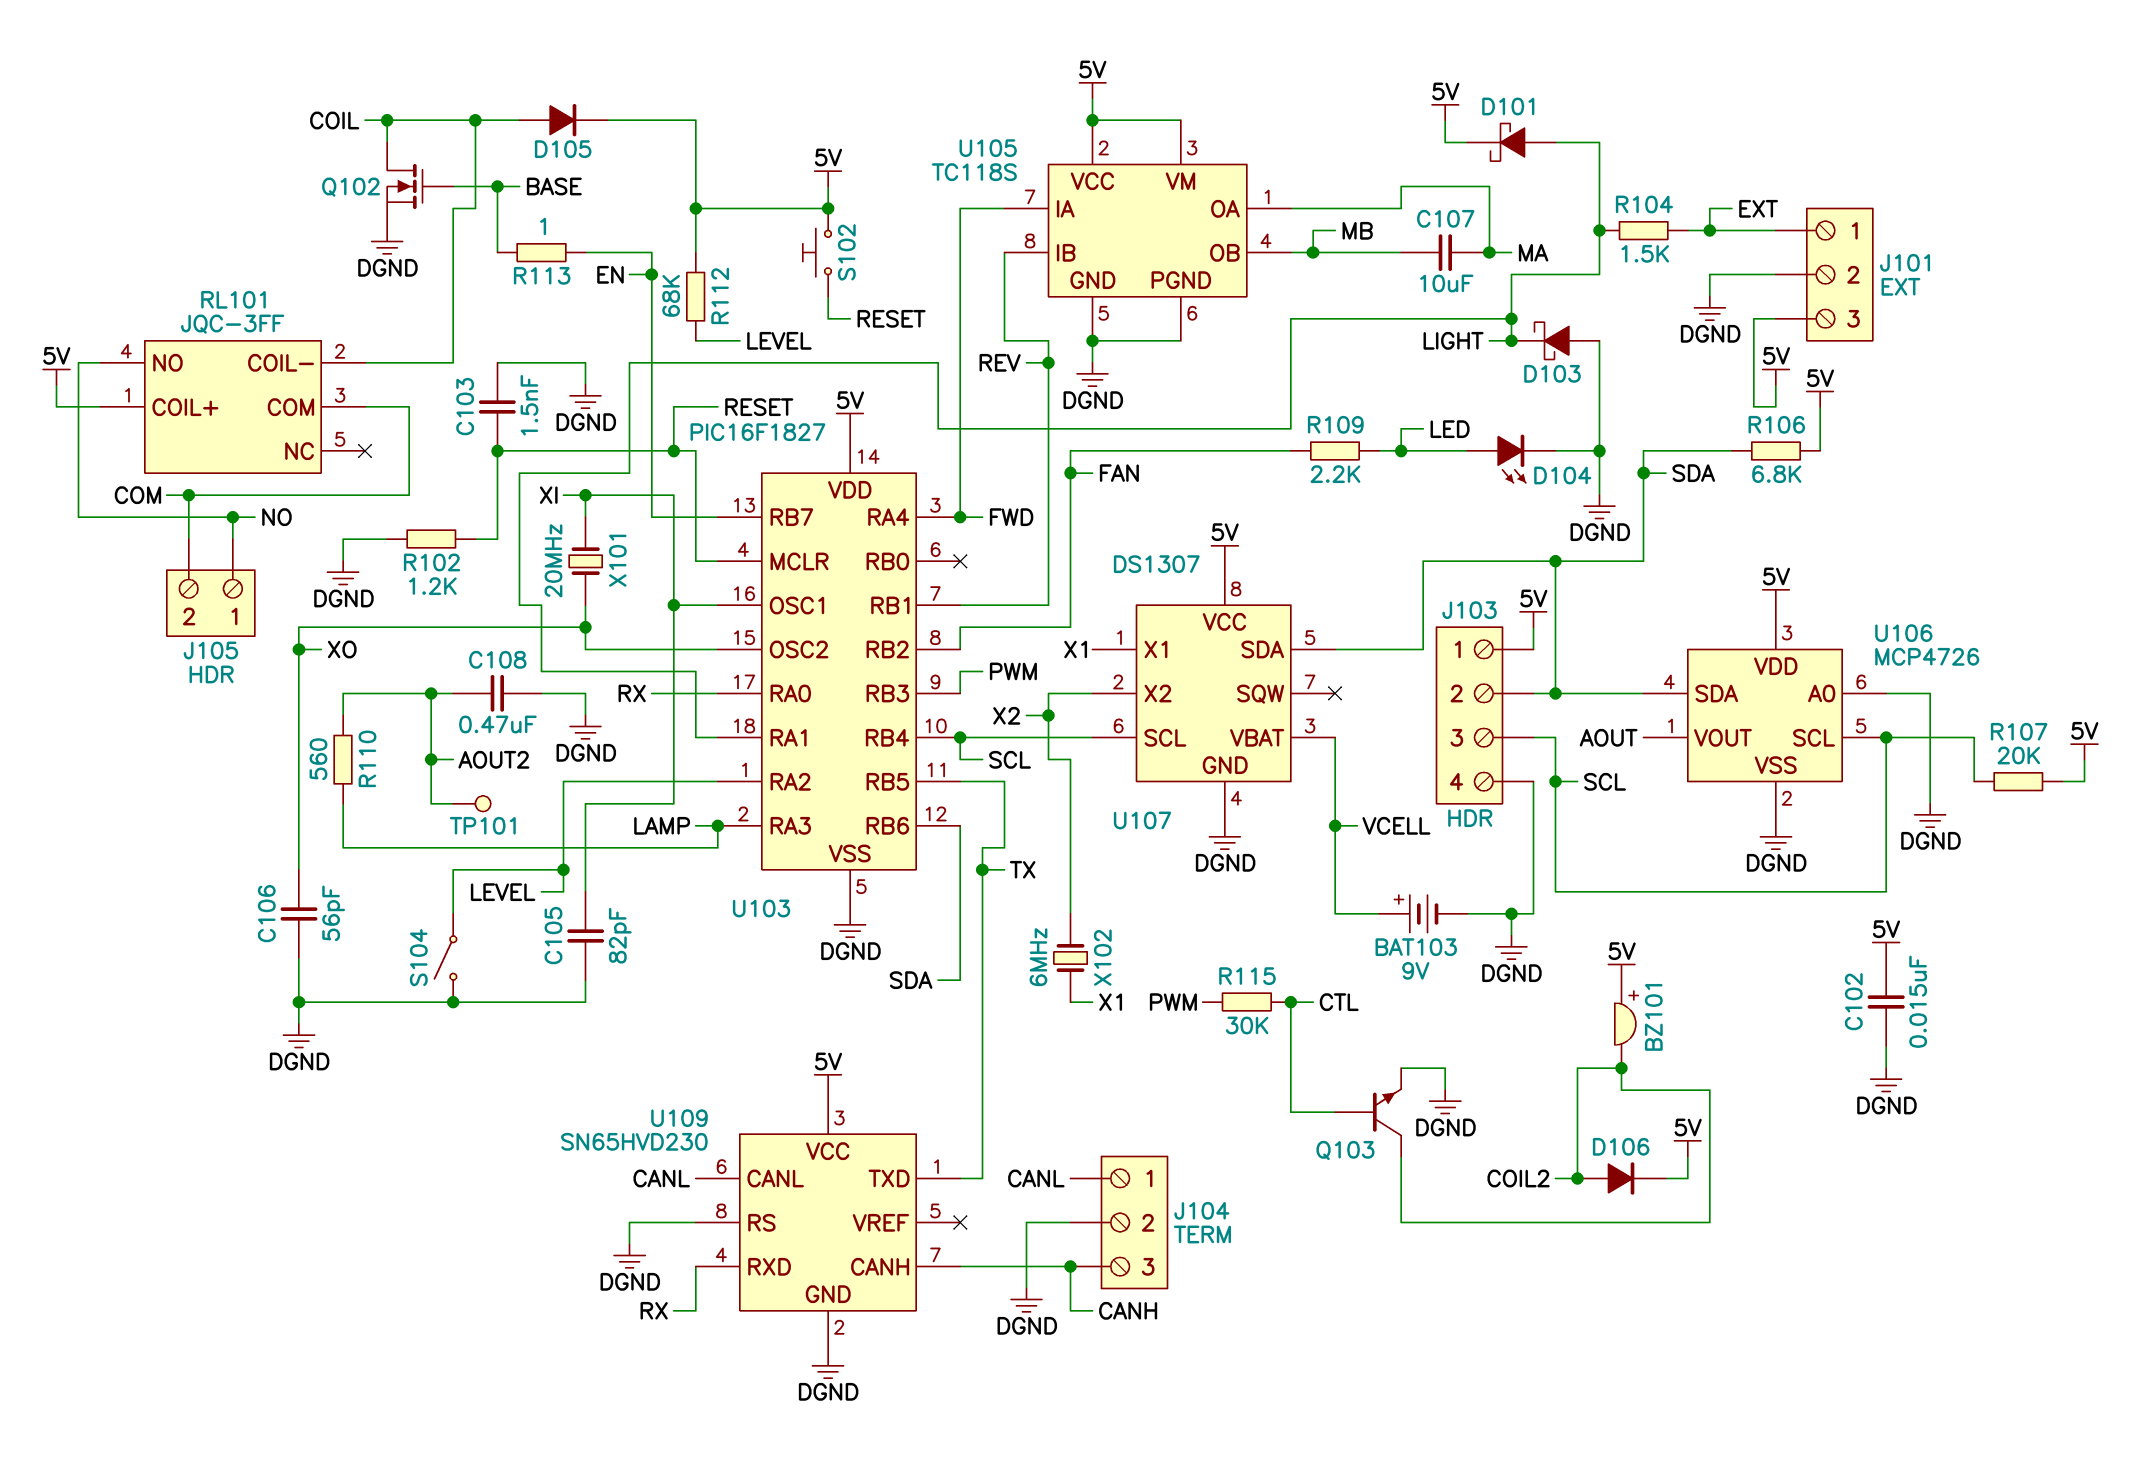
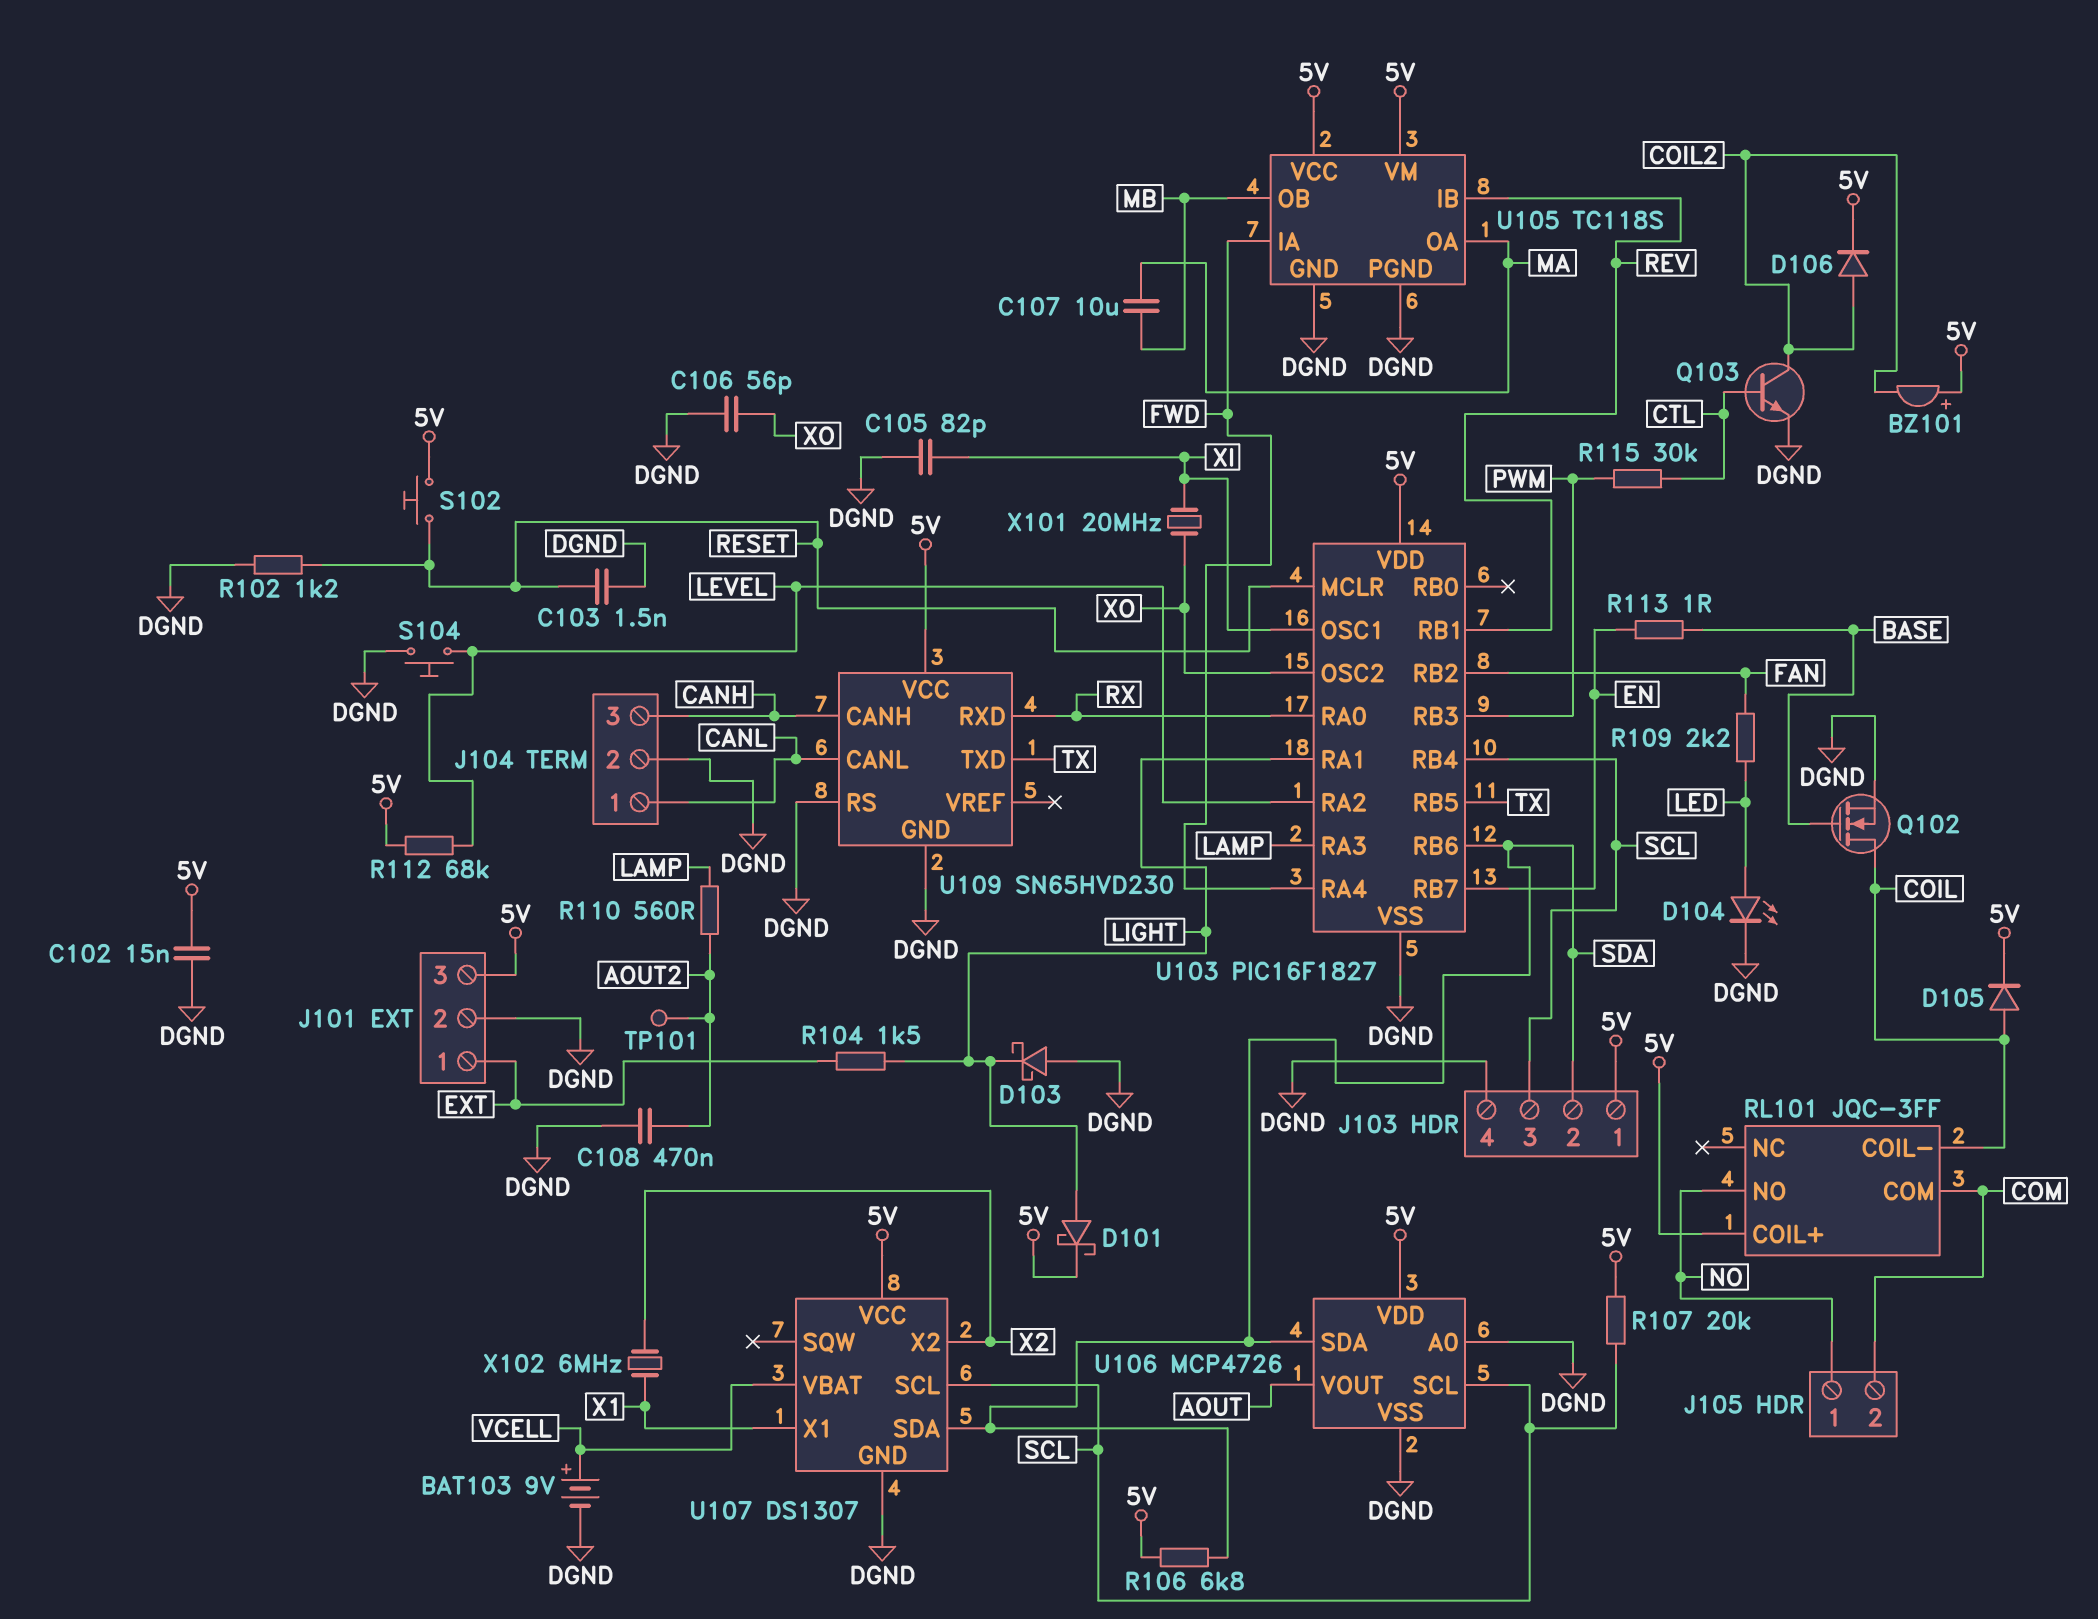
S104: switch (DGND, LEVEL) -> button (DGND, LEVEL)

